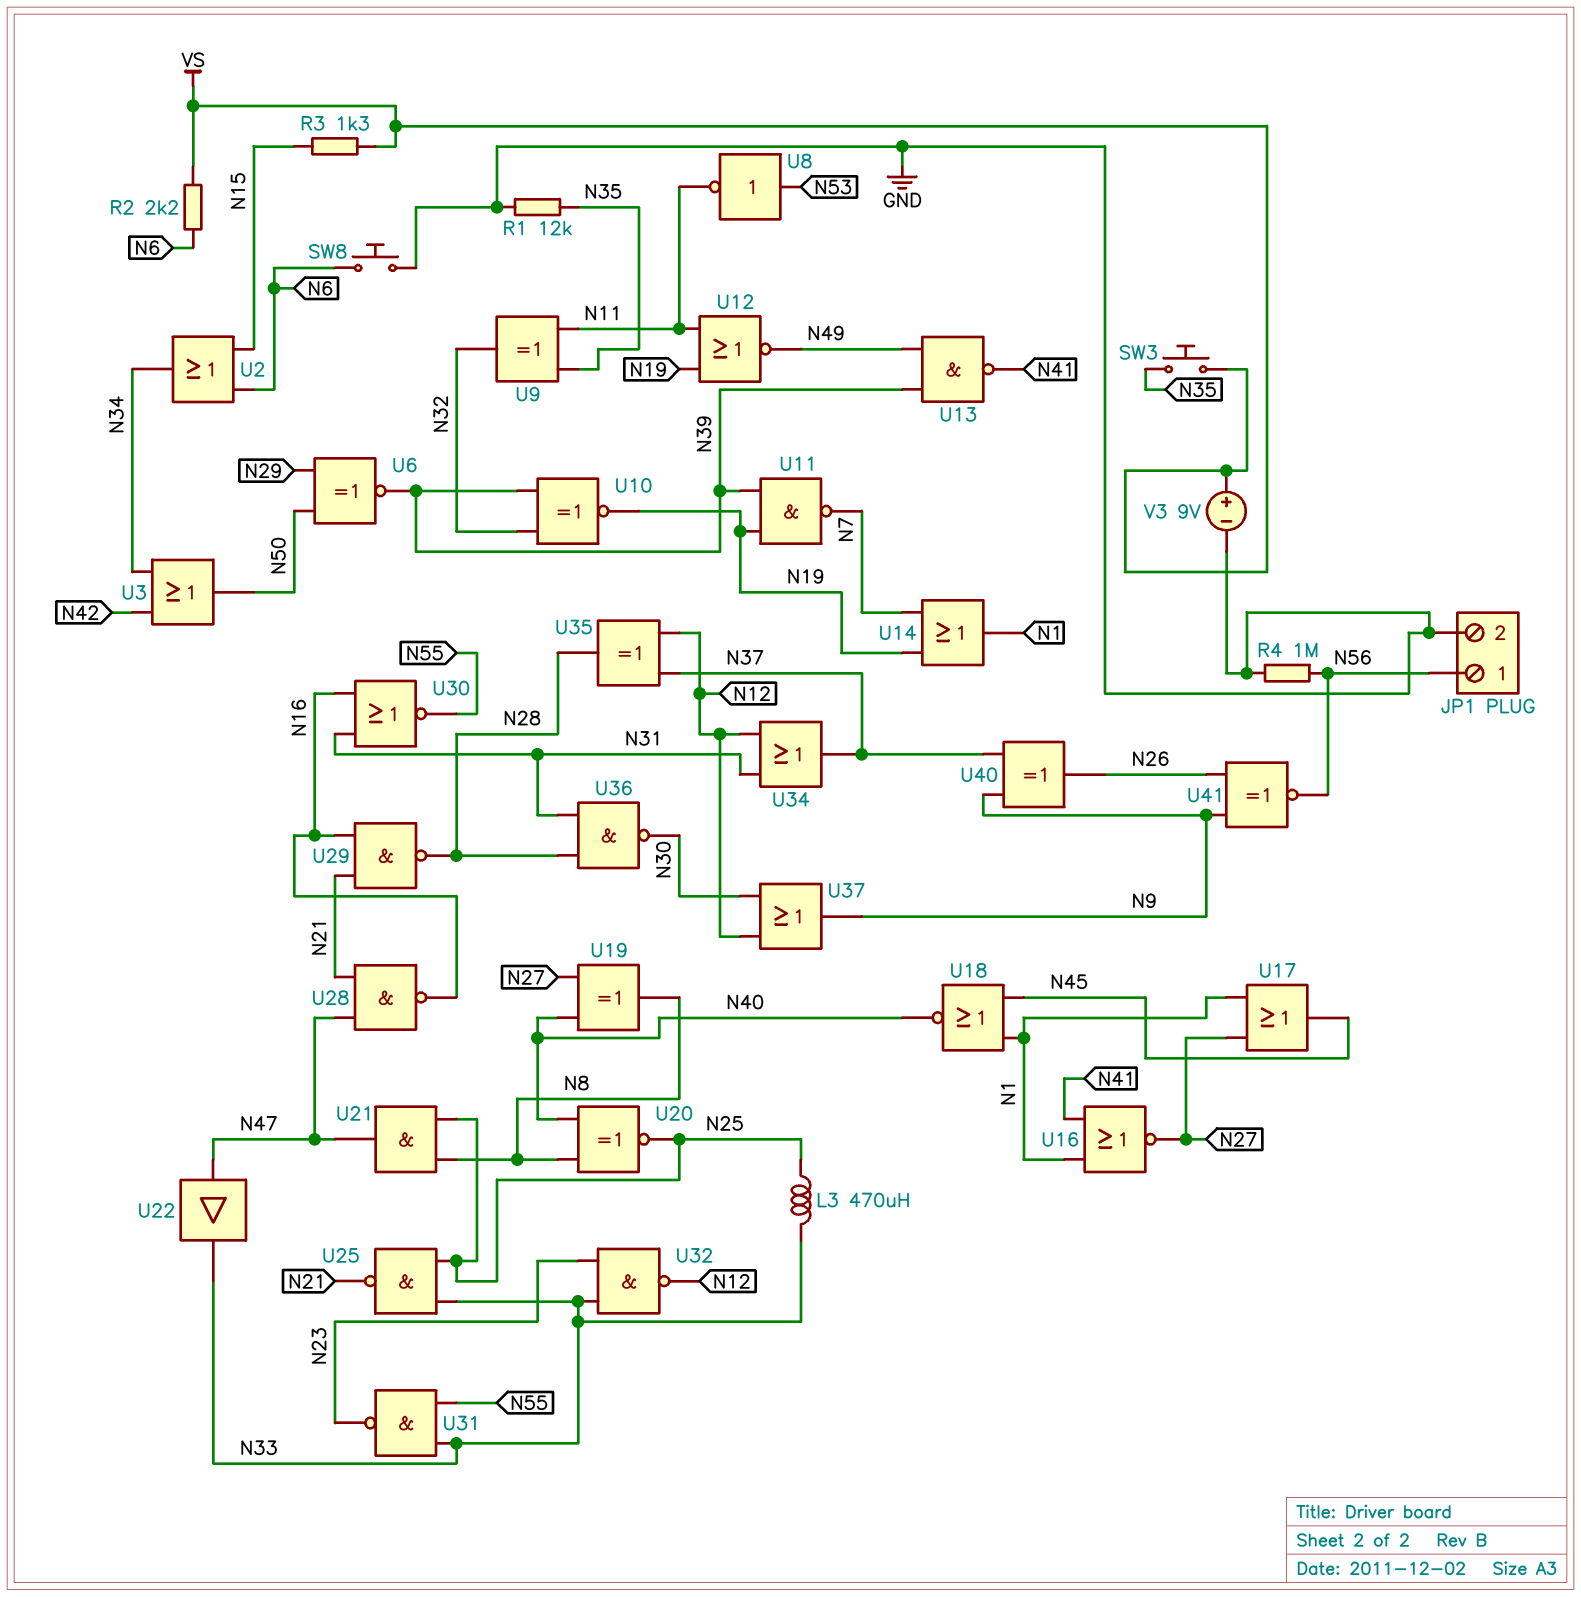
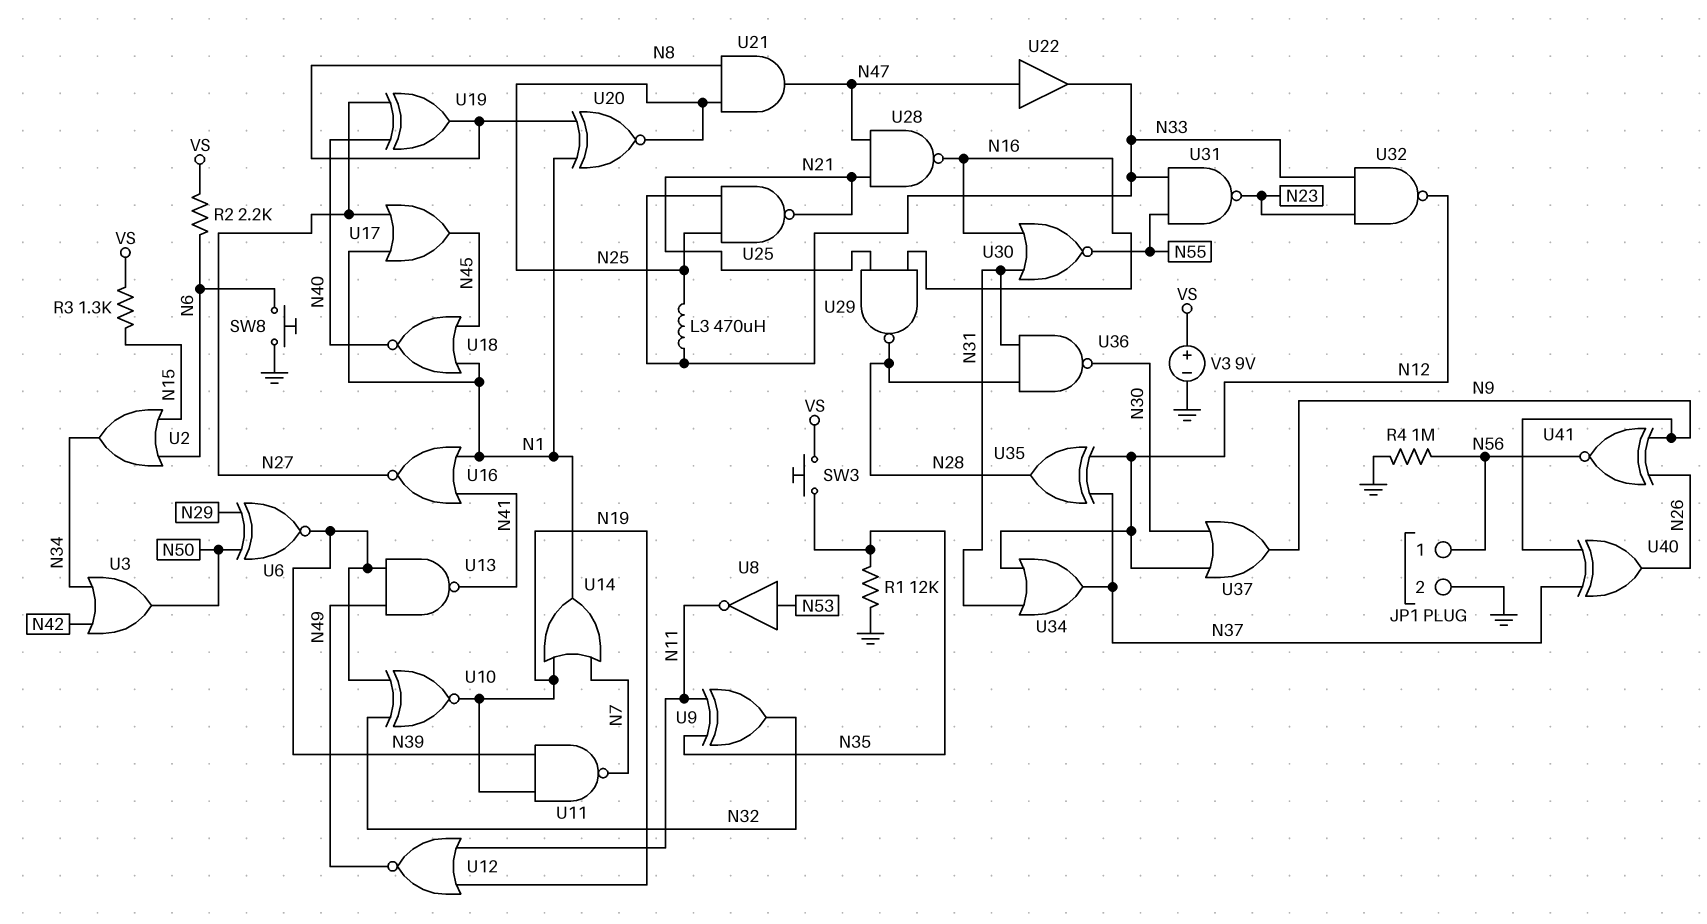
U20: XNOR (in N8, in N40, out N25) -> XNOR (in N1, in N8, out N25)

